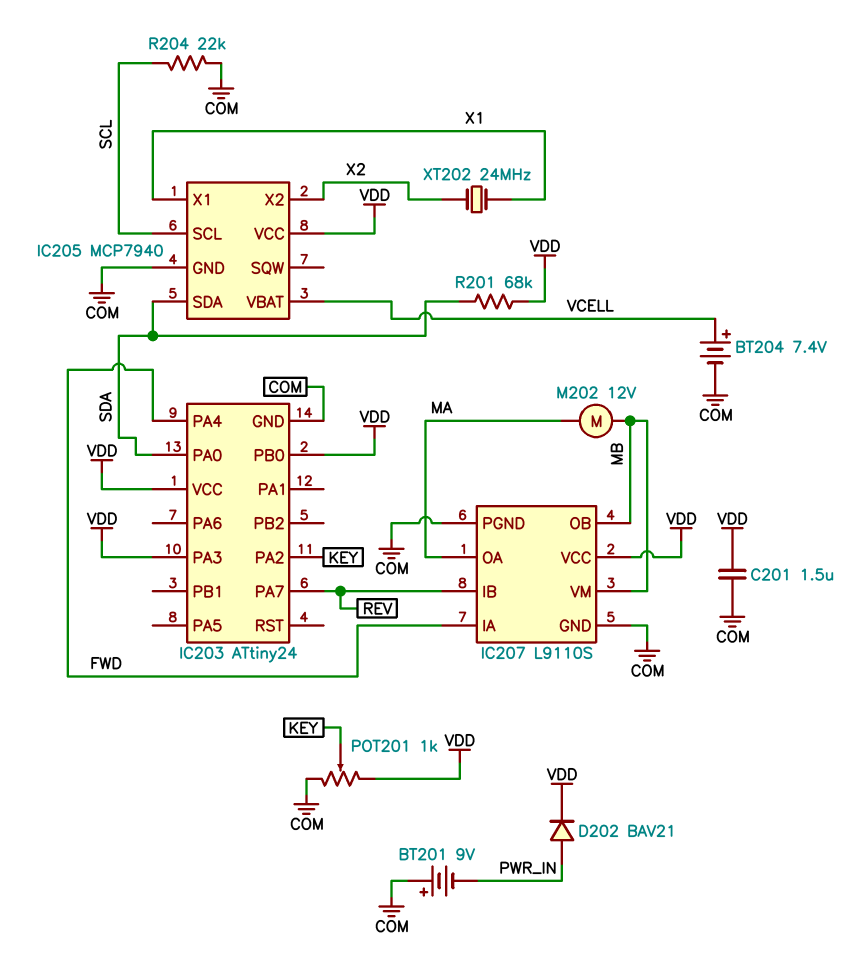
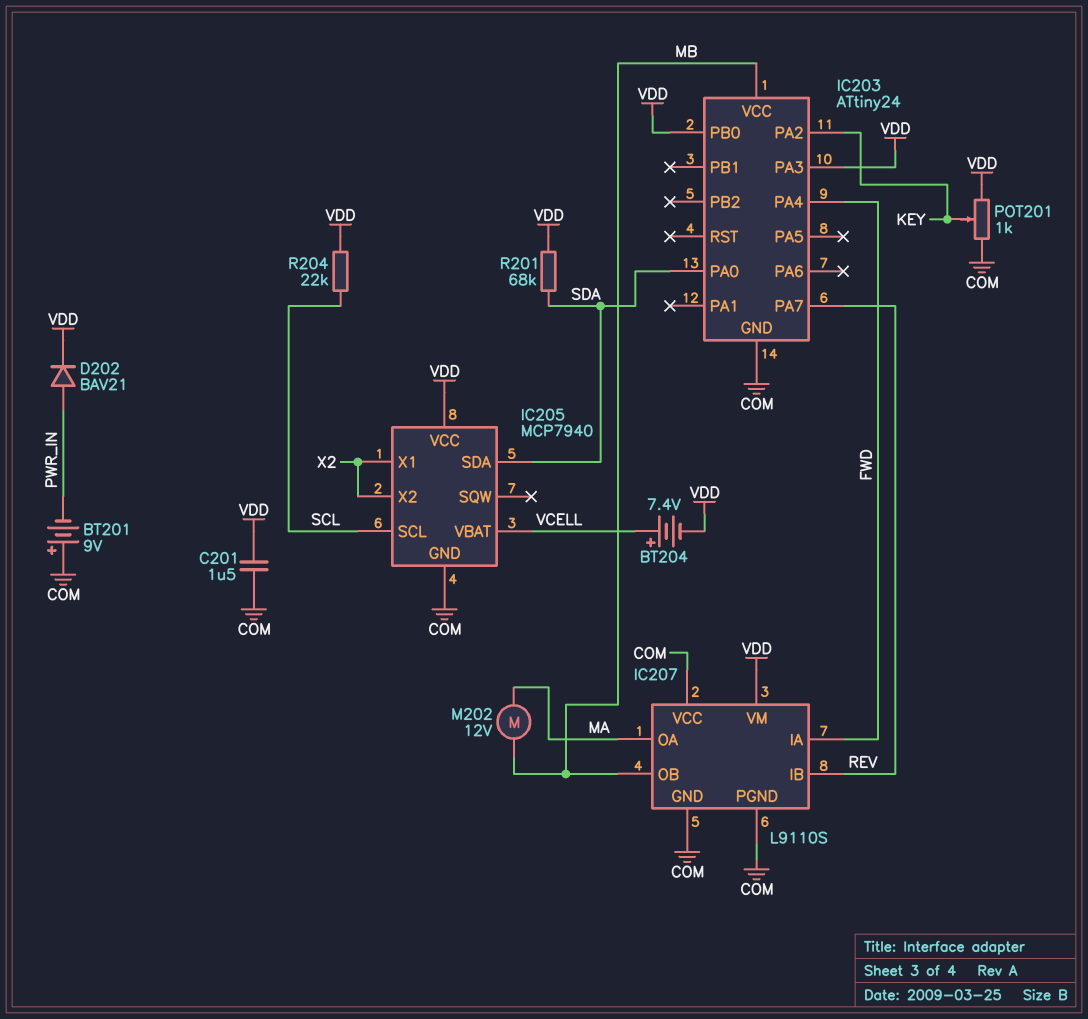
BT204: 7.4V (plus VCELL, minus COM) -> 7.4V (plus VCELL, minus VDD)
IC203 pin VCC: VDD -> MB
IC205 pin X1: X1 -> X2
IC207 pin VCC: VDD -> COM
IC207 pin VM: MB -> VDD
R204: 22k (COM, SCL) -> 22k (SCL, VDD)
XT202: 24MHz (X1, X2) -> none

